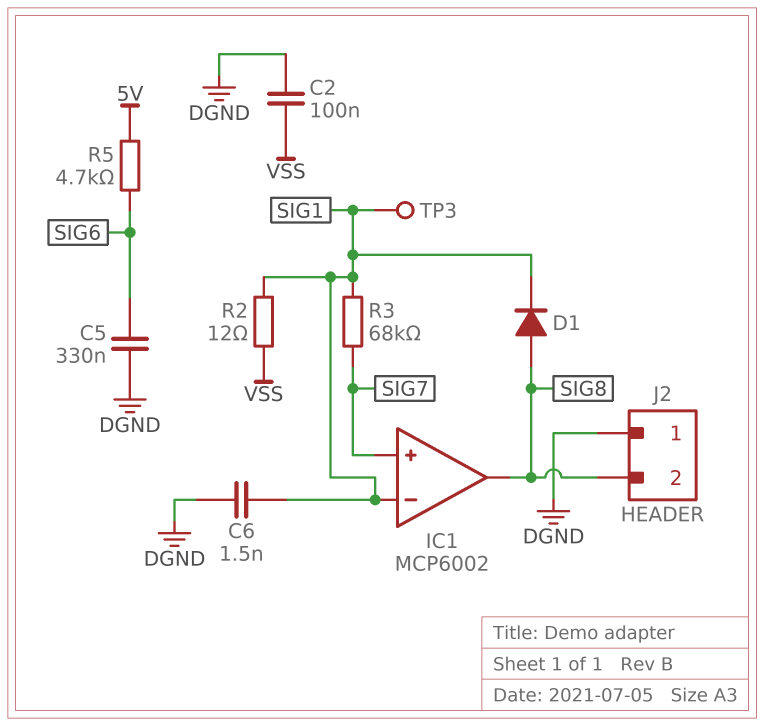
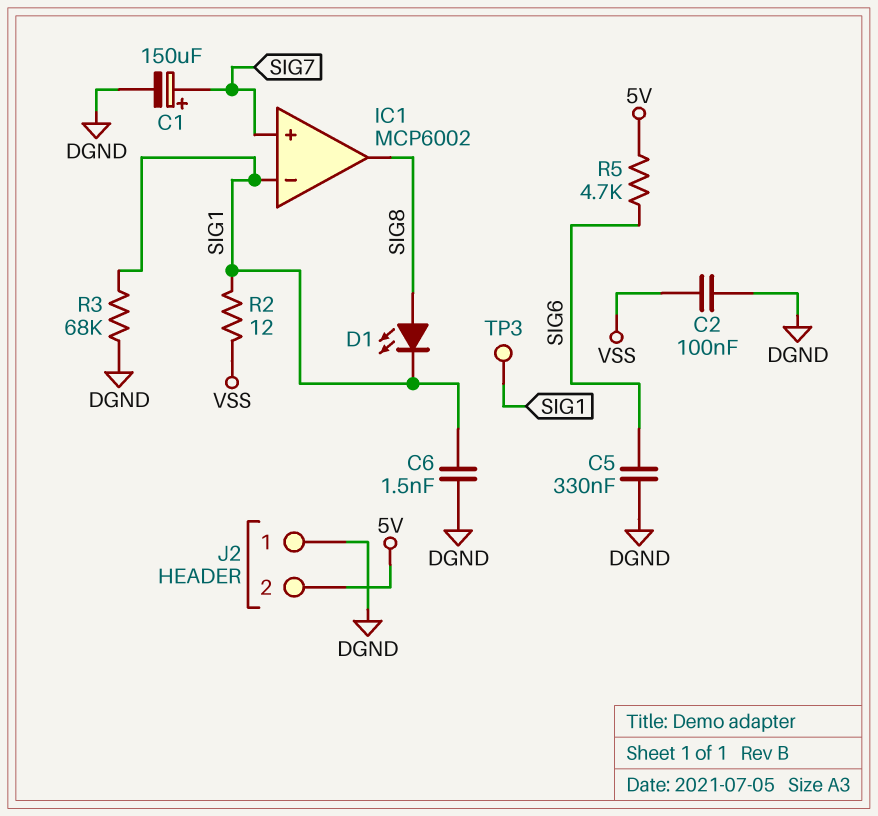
C1: none -> 150uF (plus SIG7, minus DGND)
D1: diode (A SIG8, K SIG1) -> LED (A SIG8, K SIG1)
J2 pin 2: SIG8 -> 5V
R3: 68k (SIG1, SIG7) -> 68k (DGND, SIG1)

